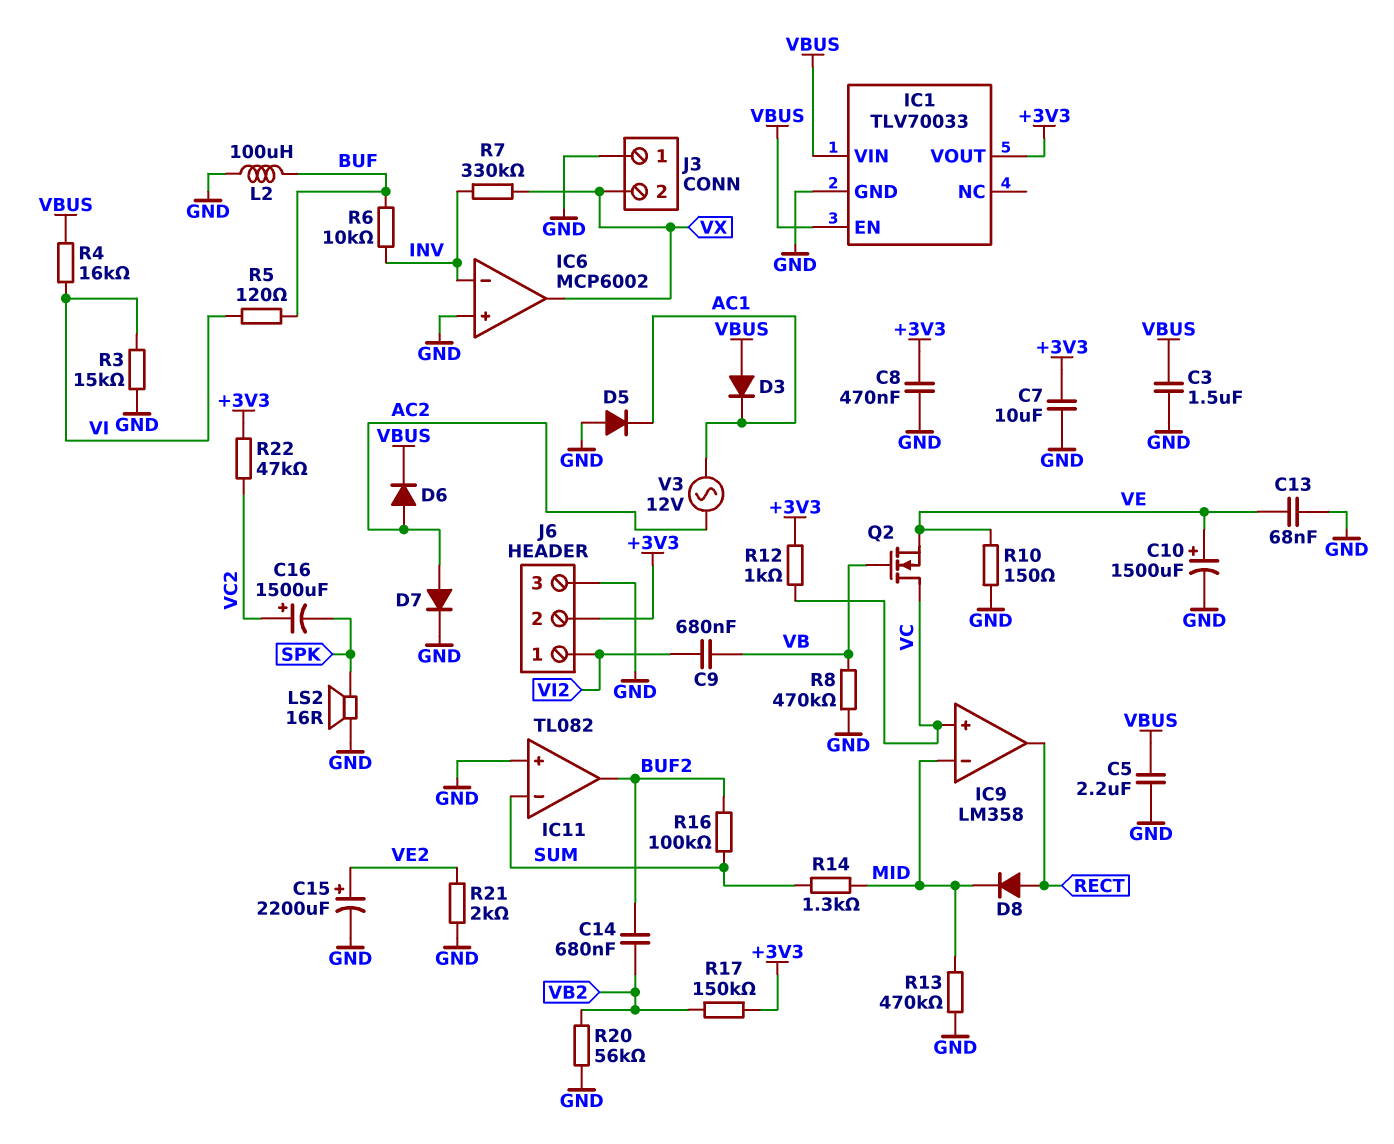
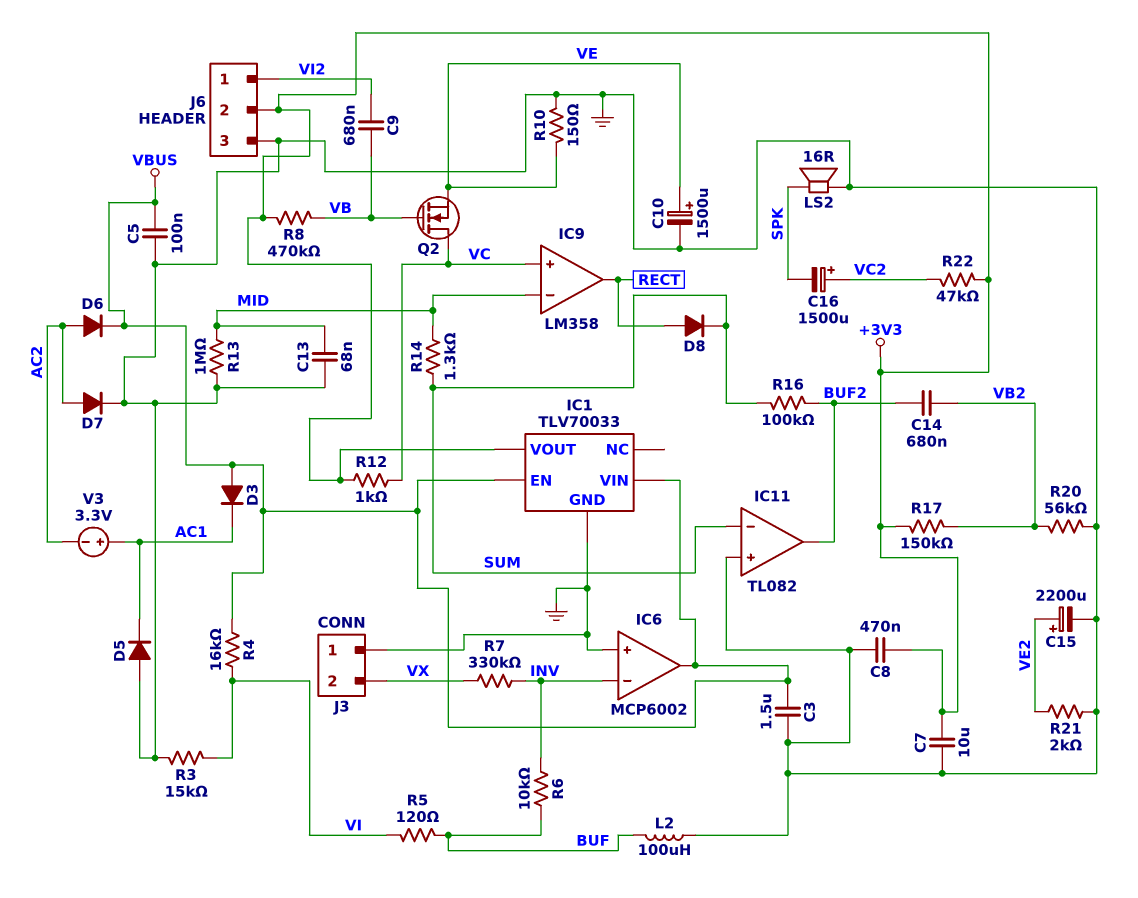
C5: 2.2uF (GND, VBUS) -> 100nF (GND, VBUS)
C13: 68nF (GND, VE) -> 68nF (GND, MID)
D8: diode (A RECT, K MID) -> diode (A RECT, K SUM)
IC6 pin out: VX -> VBUS
R8: 470k (GND, VB) -> 470k (+3V3, VB)
R13: 470k (GND, MID) -> 1M (GND, MID)
V3: AC 12V (AC1, AC2) -> 3.3V (plus AC1, minus AC2)

